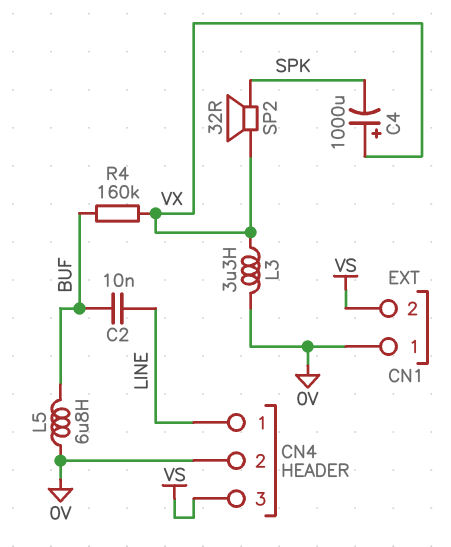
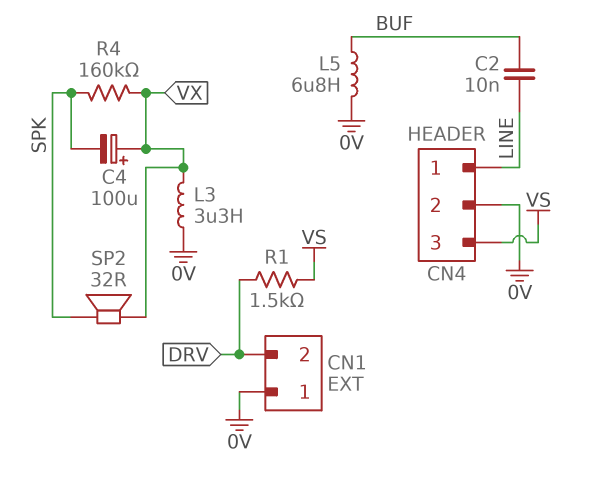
C4: 1000uF (plus VX, minus SPK) -> 100uF (plus VX, minus SPK)
CN1 pin 2: VS -> DRV
R1: none -> 1.5k (DRV, VS)
R4: 160k (BUF, VX) -> 160k (SPK, VX)

